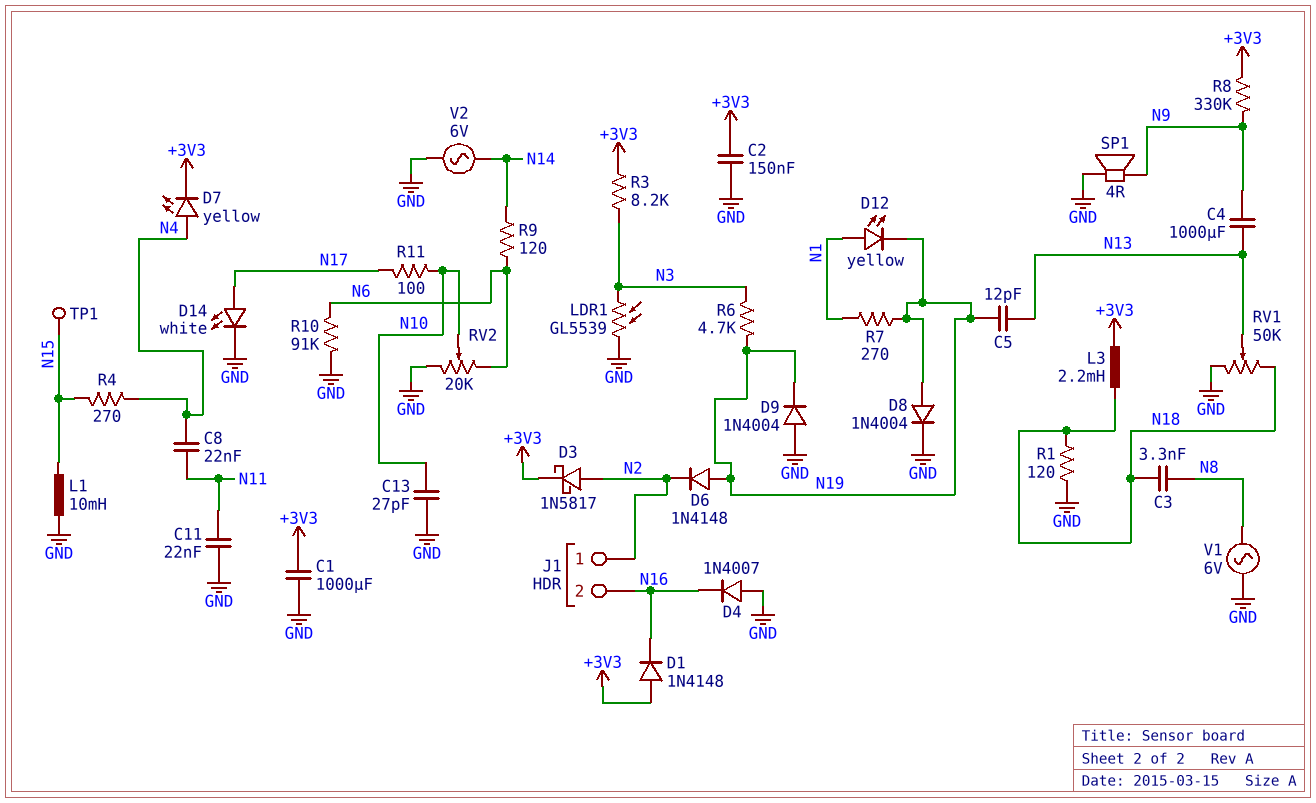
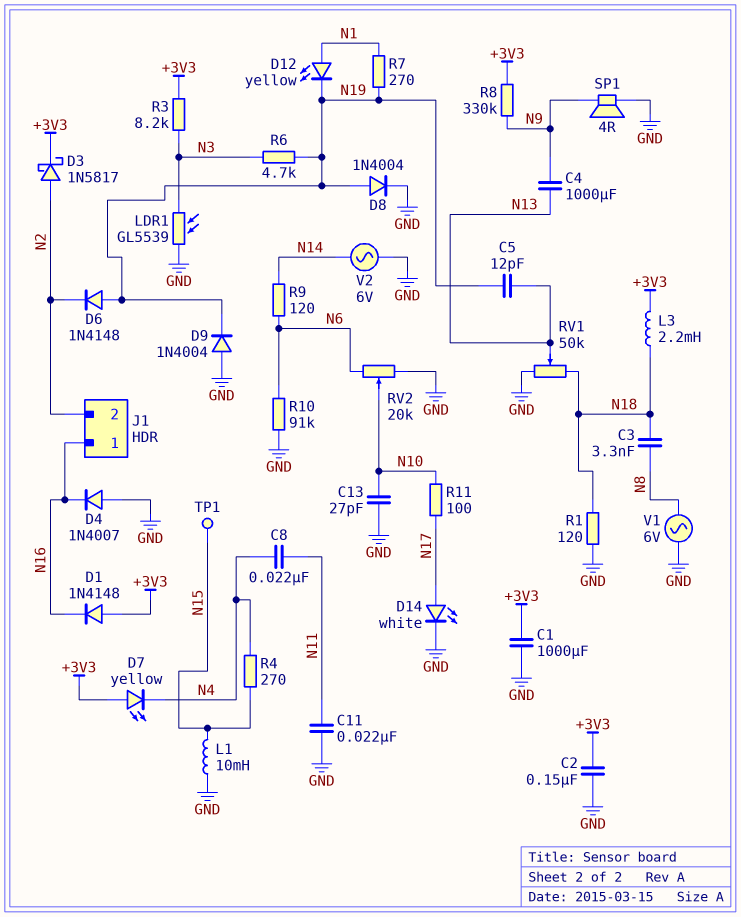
D7: LED yellow (A N4, K +3V3) -> LED yellow (A +3V3, K N4)
J1 pin 1: N2 -> N16
J1 pin 2: N16 -> N2

